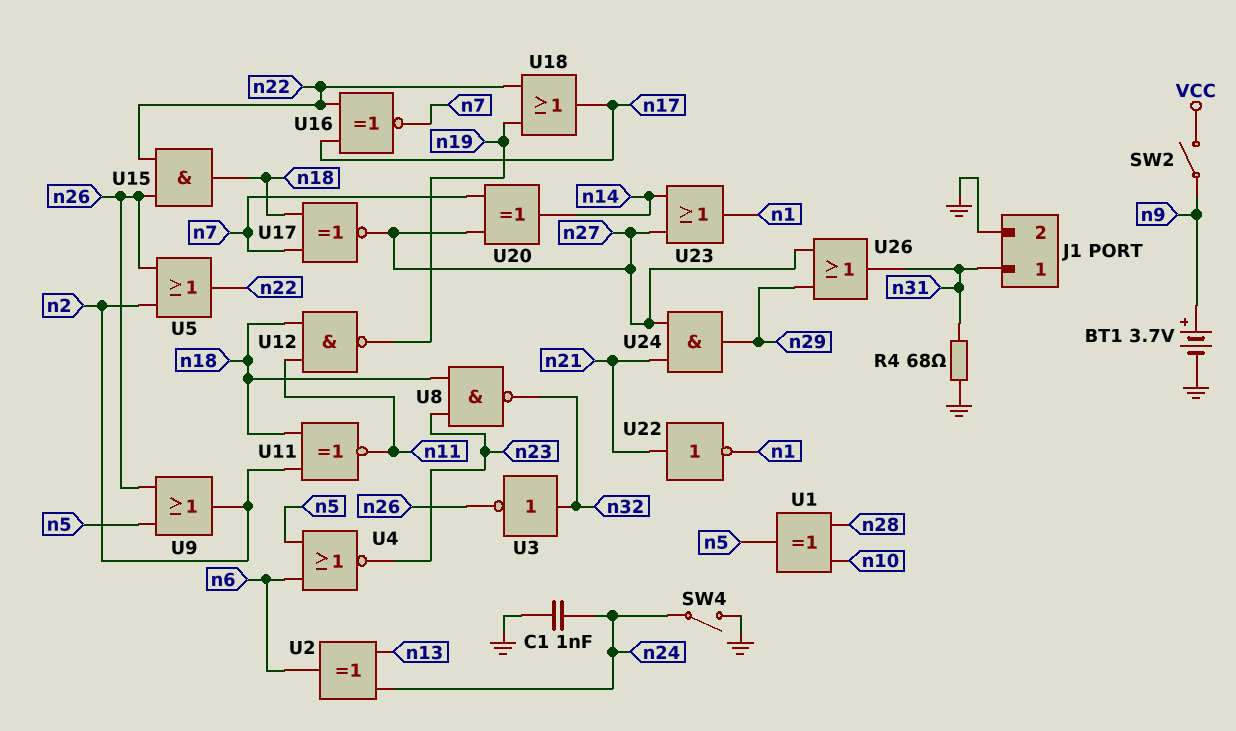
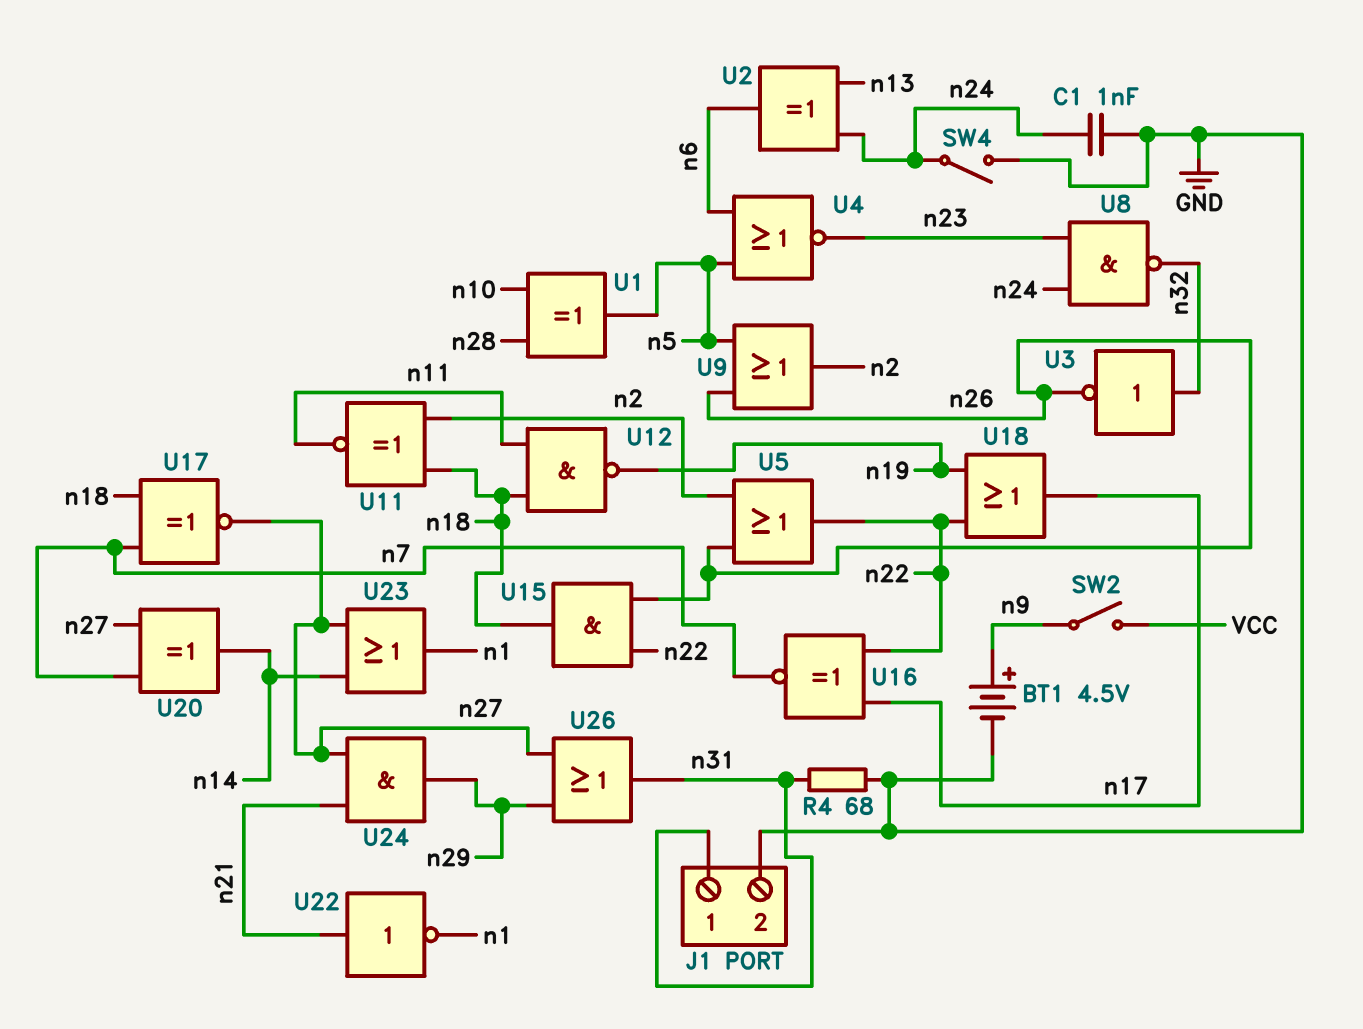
BT1: 3.7V (plus n9, minus GND) -> 4.5V (plus n9, minus GND)
U8: NAND (in n18, in n23, out n32) -> NAND (in n23, in n24, out n32)

